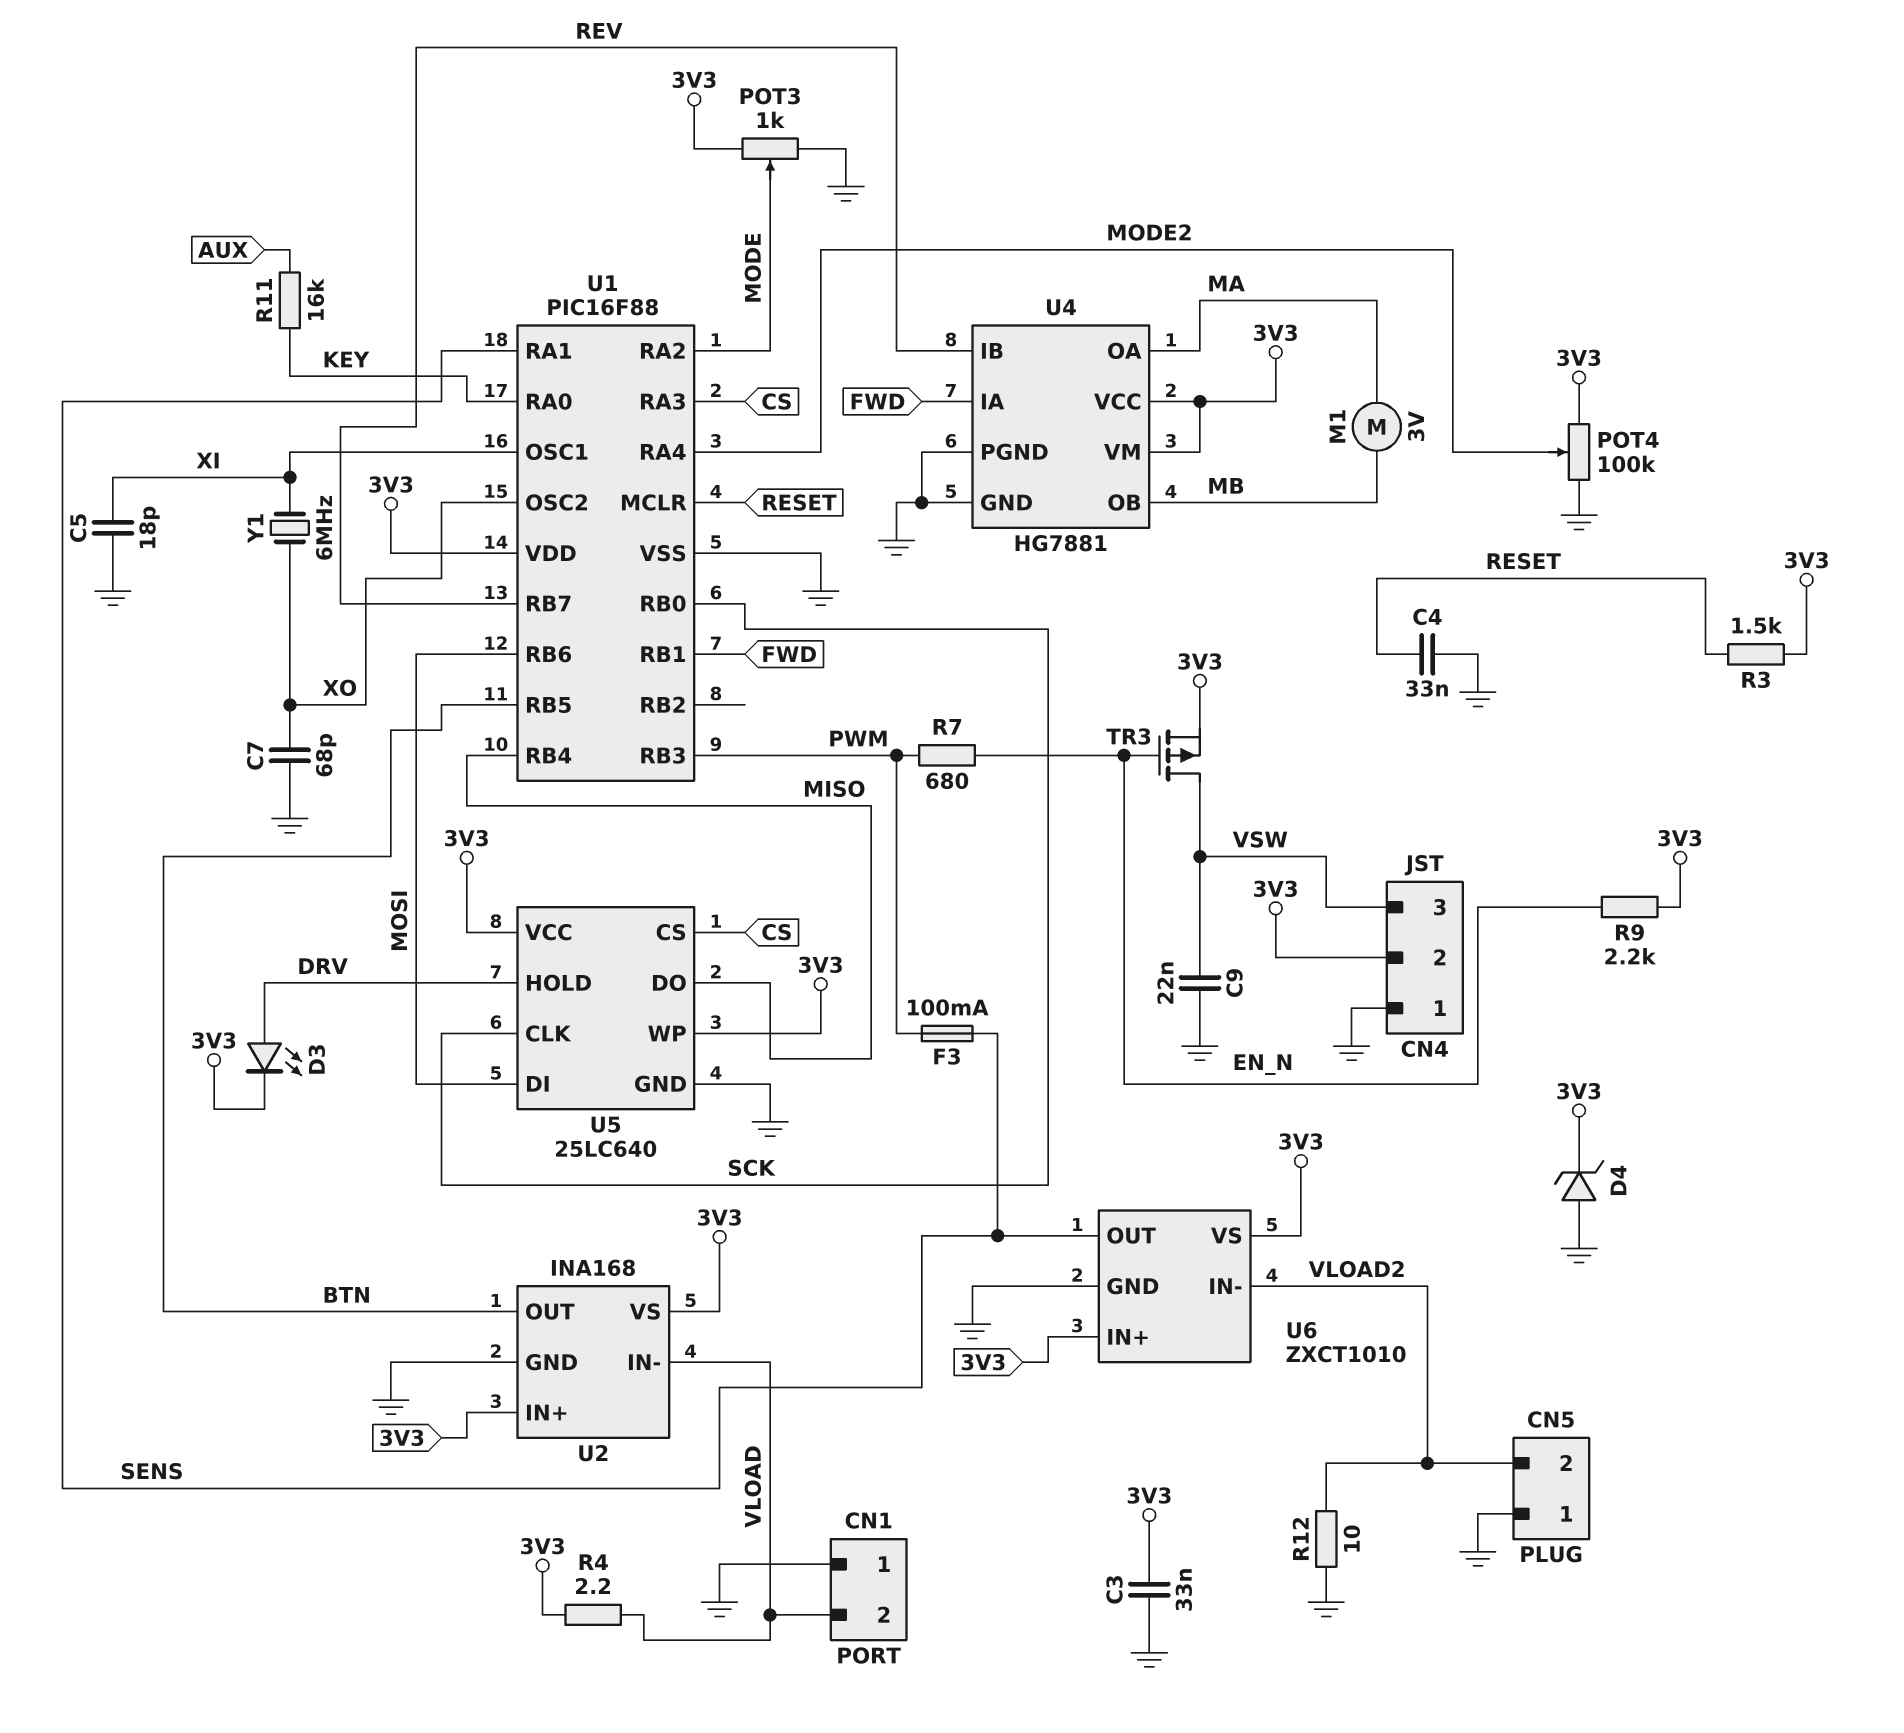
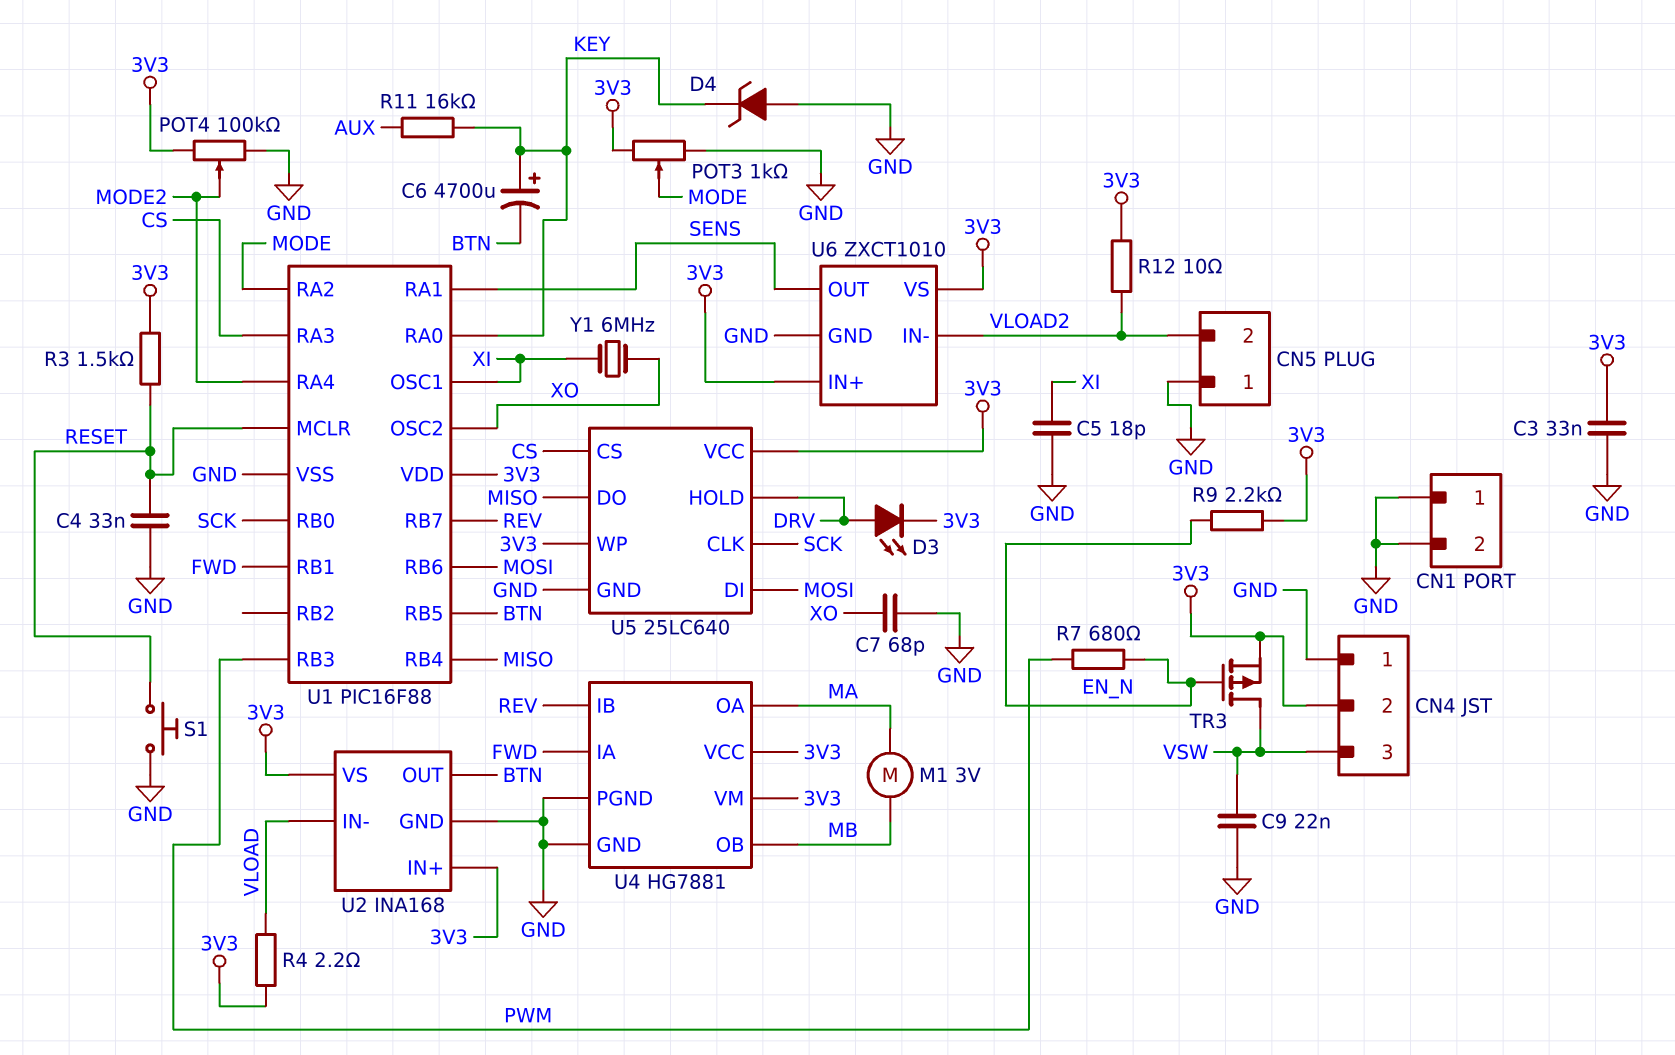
C6: none -> 4700uF (plus KEY, minus BTN)
CN1 pin 2: VLOAD -> GND
D4: zener (A GND, K 3V3) -> zener (A GND, K KEY)
F3: 100mA (PWM, SENS) -> none
R12: 10 (GND, VLOAD2) -> 10 (3V3, VLOAD2)
S1: none -> button (GND, RESET)

